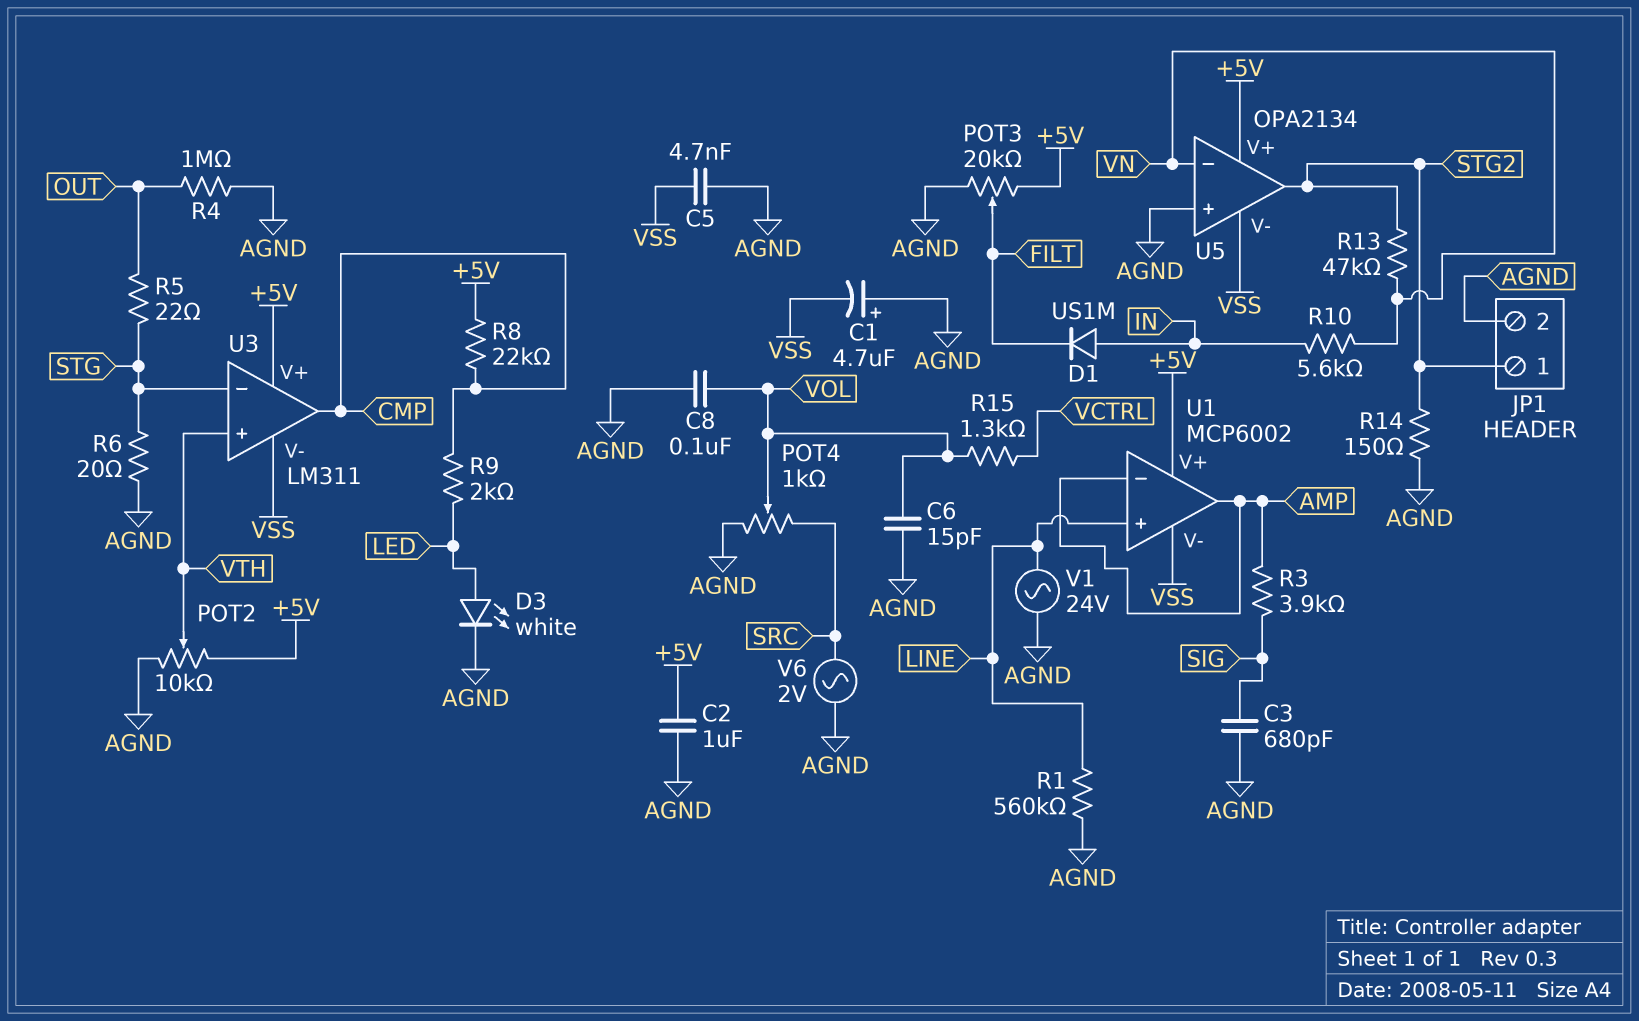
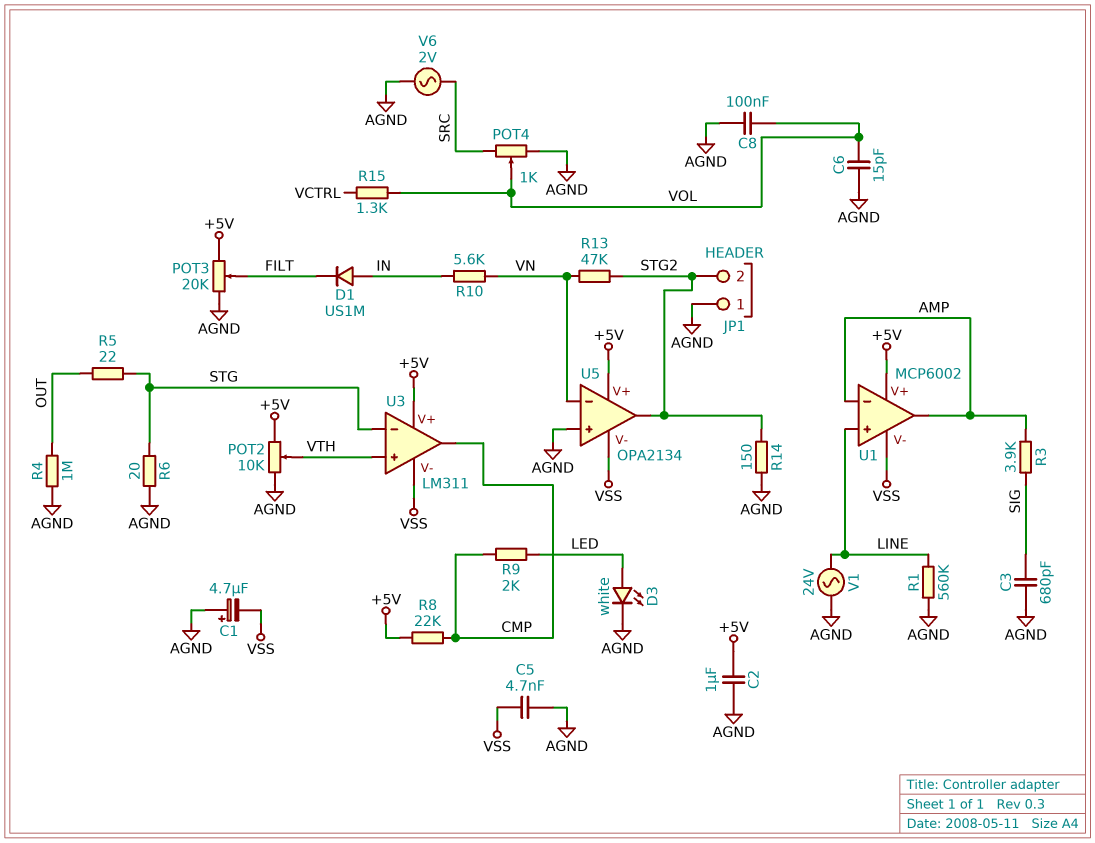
JP1 pin 1: STG2 -> AGND
JP1 pin 2: AGND -> STG2

